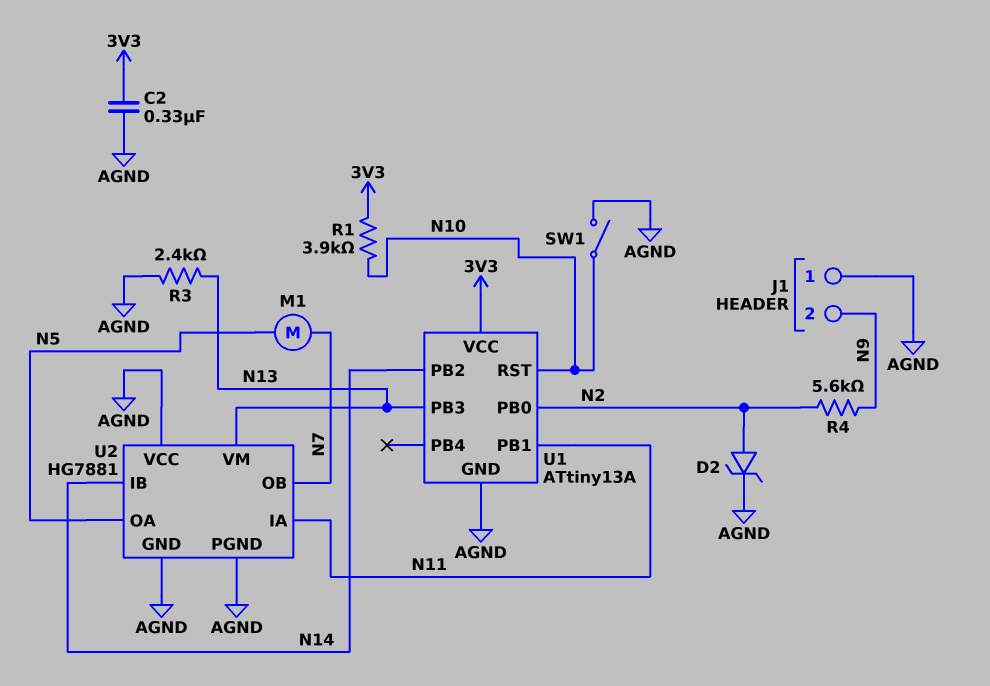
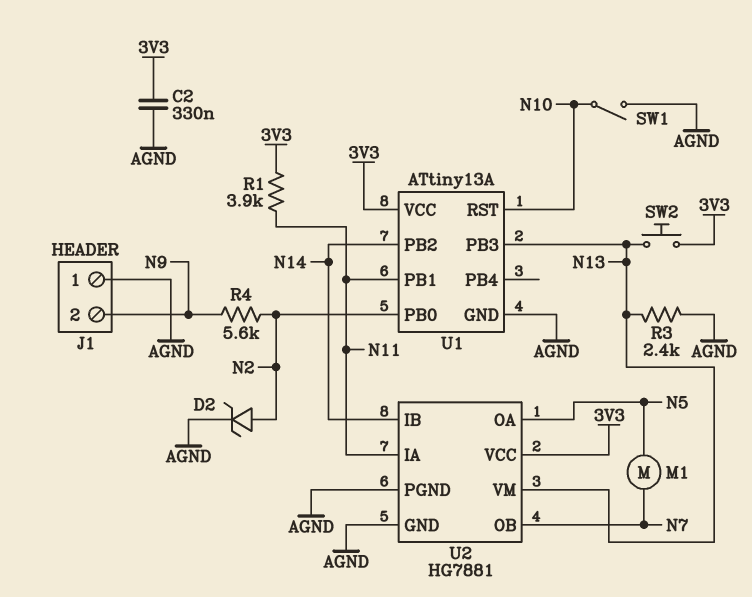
R1: 3.9k (3V3, N10) -> 3.9k (3V3, N11)
SW2: none -> button (3V3, N13)
U2 pin VCC: AGND -> 3V3

